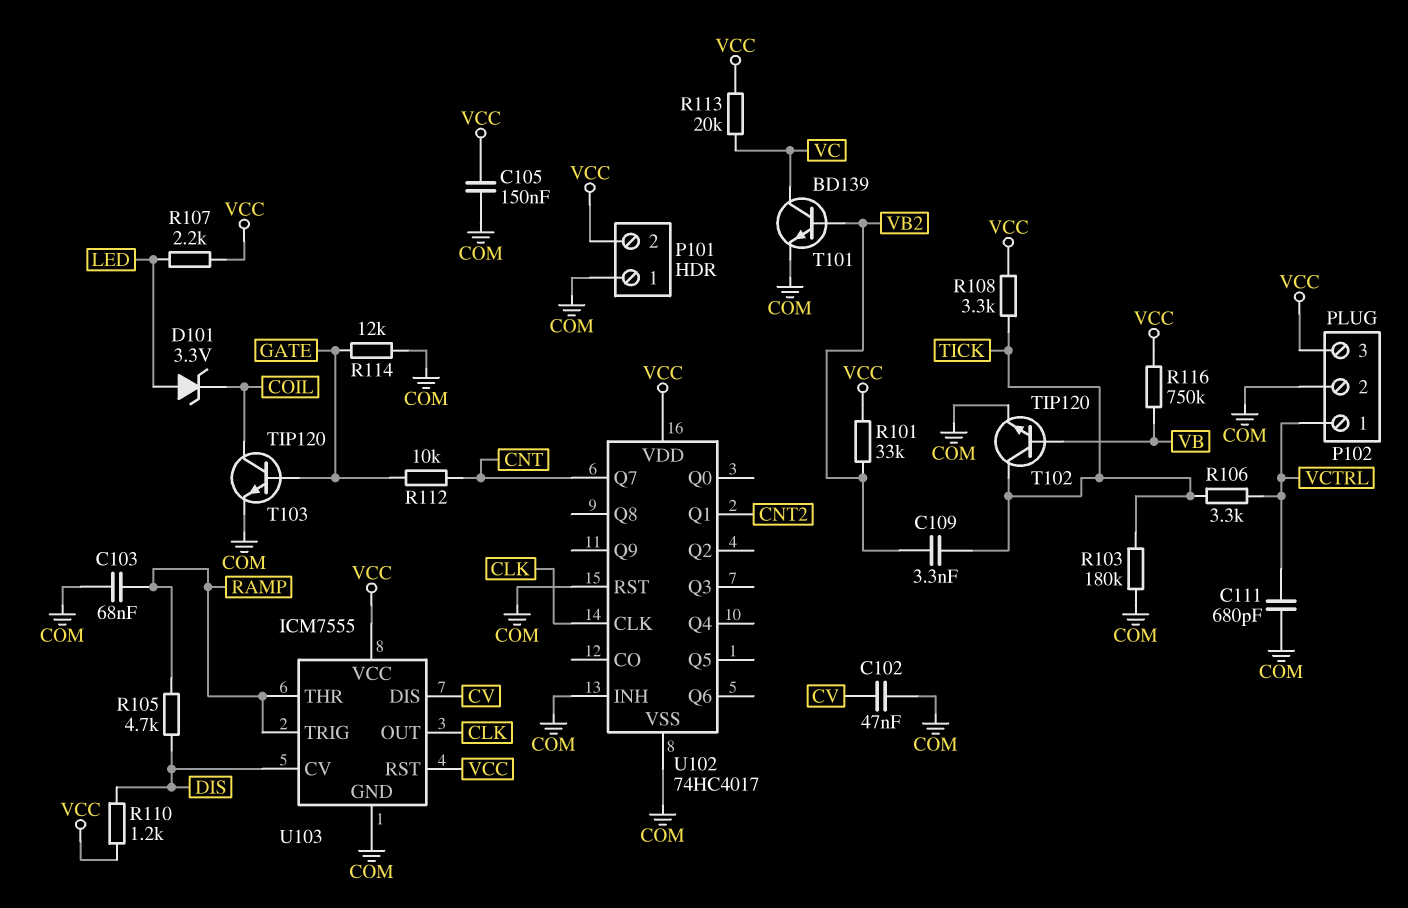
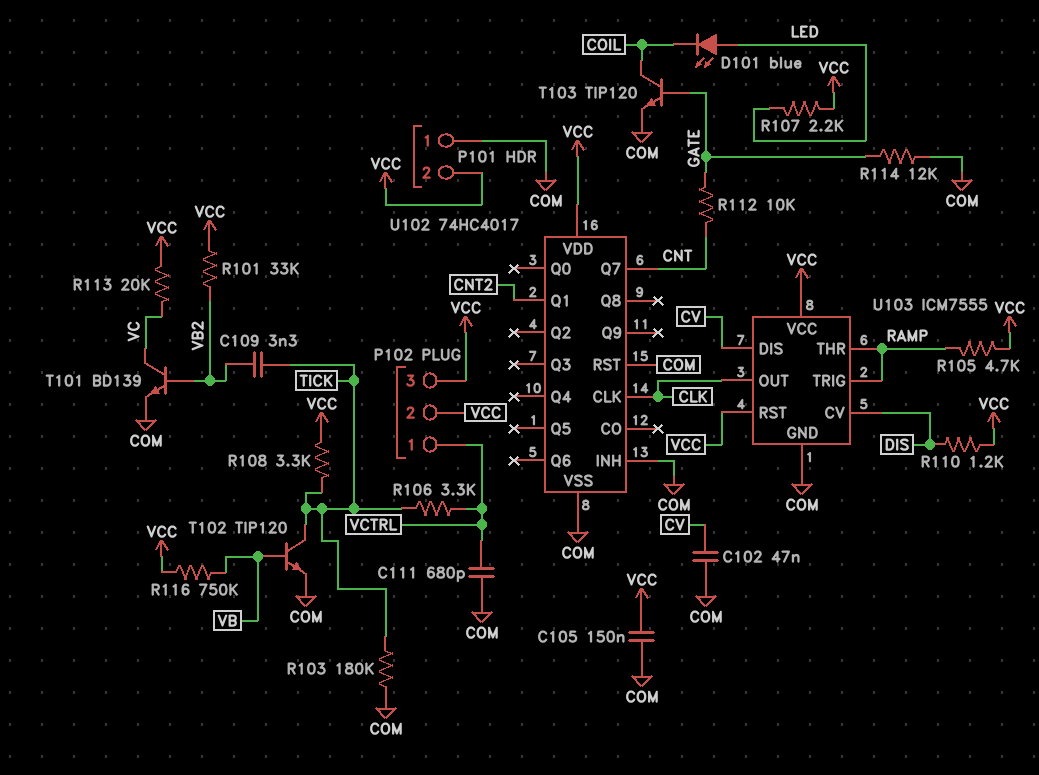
C103: 68nF (COM, RAMP) -> none
D101: zener 3.3V (A LED, K COIL) -> LED blue (A LED, K COIL)
P102 pin 2: COM -> VCC
R105: 4.7k (DIS, RAMP) -> 4.7k (RAMP, VCC)

